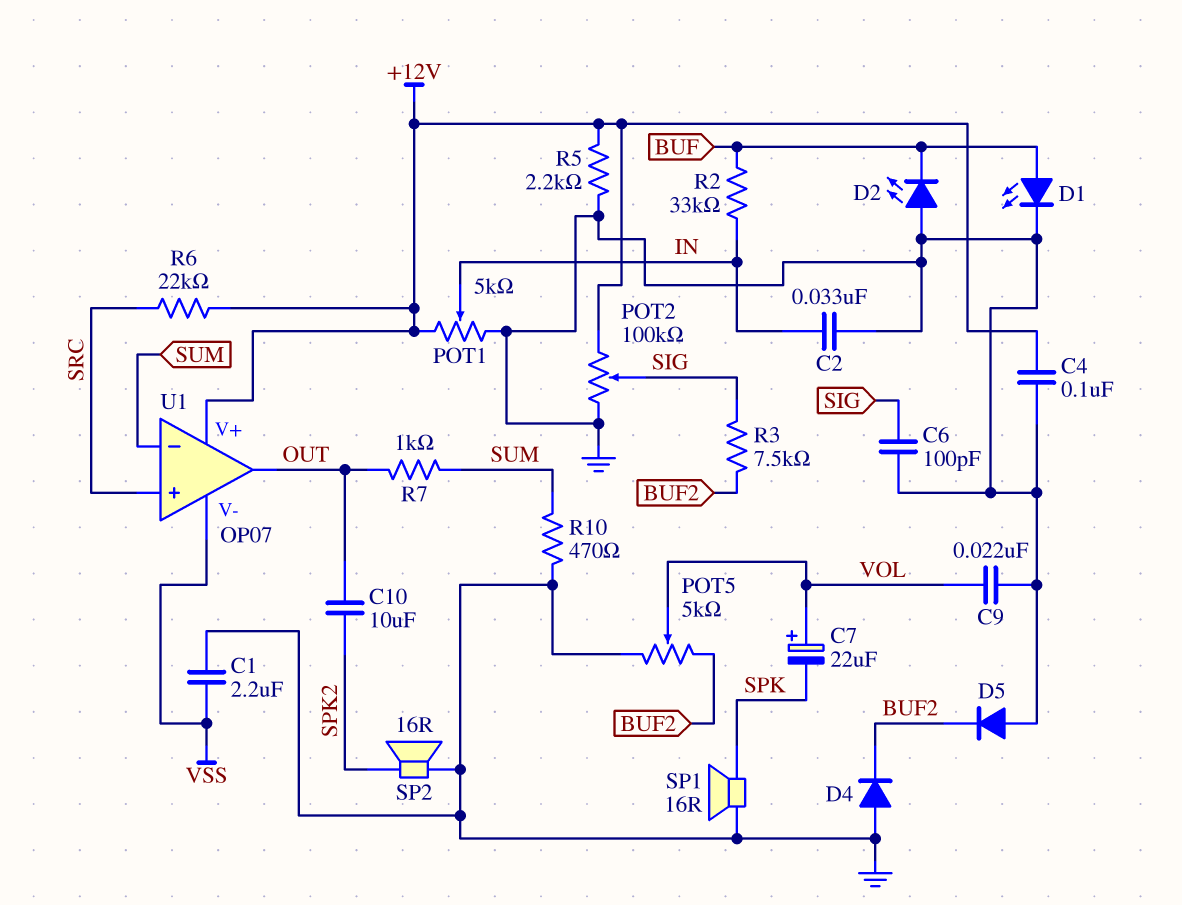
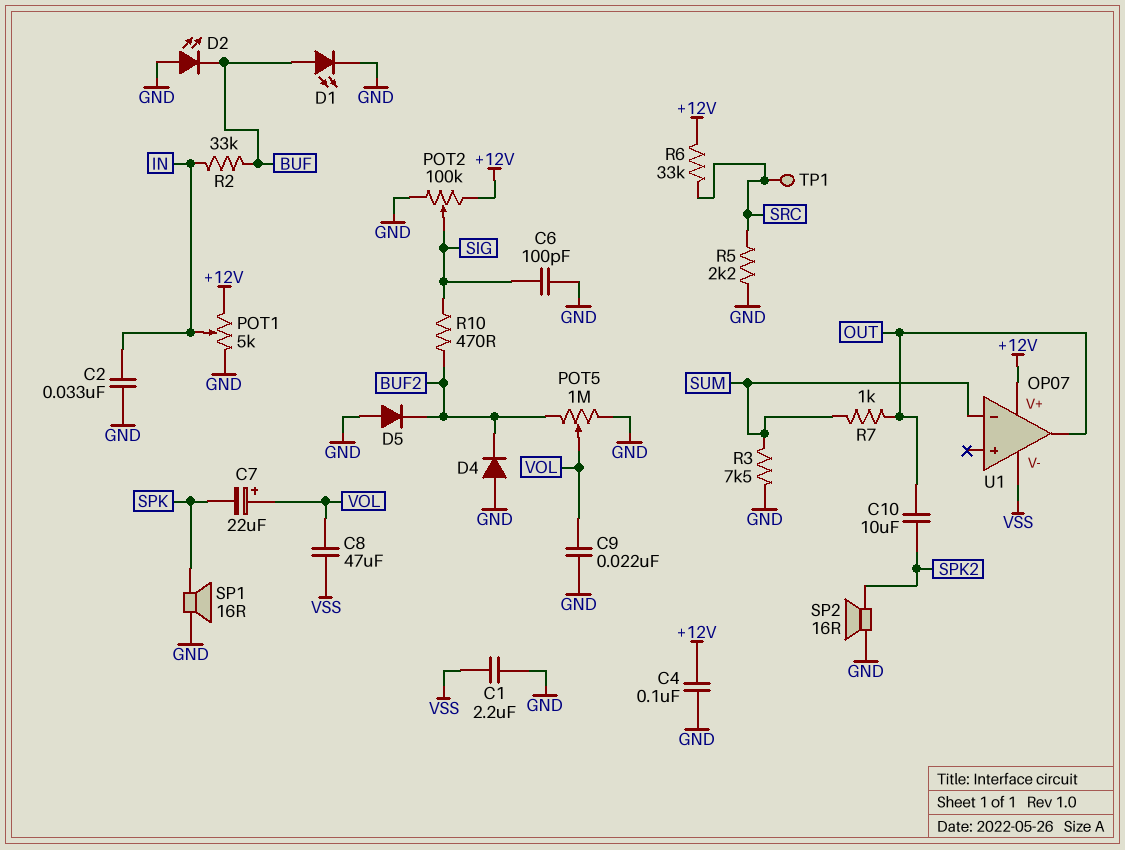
C8: none -> 47uF (VOL, VSS)
POT5: 5k (BUF2, GND, wiper VOL) -> 1M (BUF2, GND, wiper VOL)
R3: 7.5k (BUF2, SIG) -> 7.5k (GND, SUM)
R5: 2.2k (+12V, GND) -> 2.2k (GND, SRC)
R6: 22k (+12V, SRC) -> 33k (+12V, SRC)
R10: 470 (GND, SUM) -> 470 (BUF2, SIG)
TP1: none -> test point (SRC)
U1 pin in+: SRC -> none

